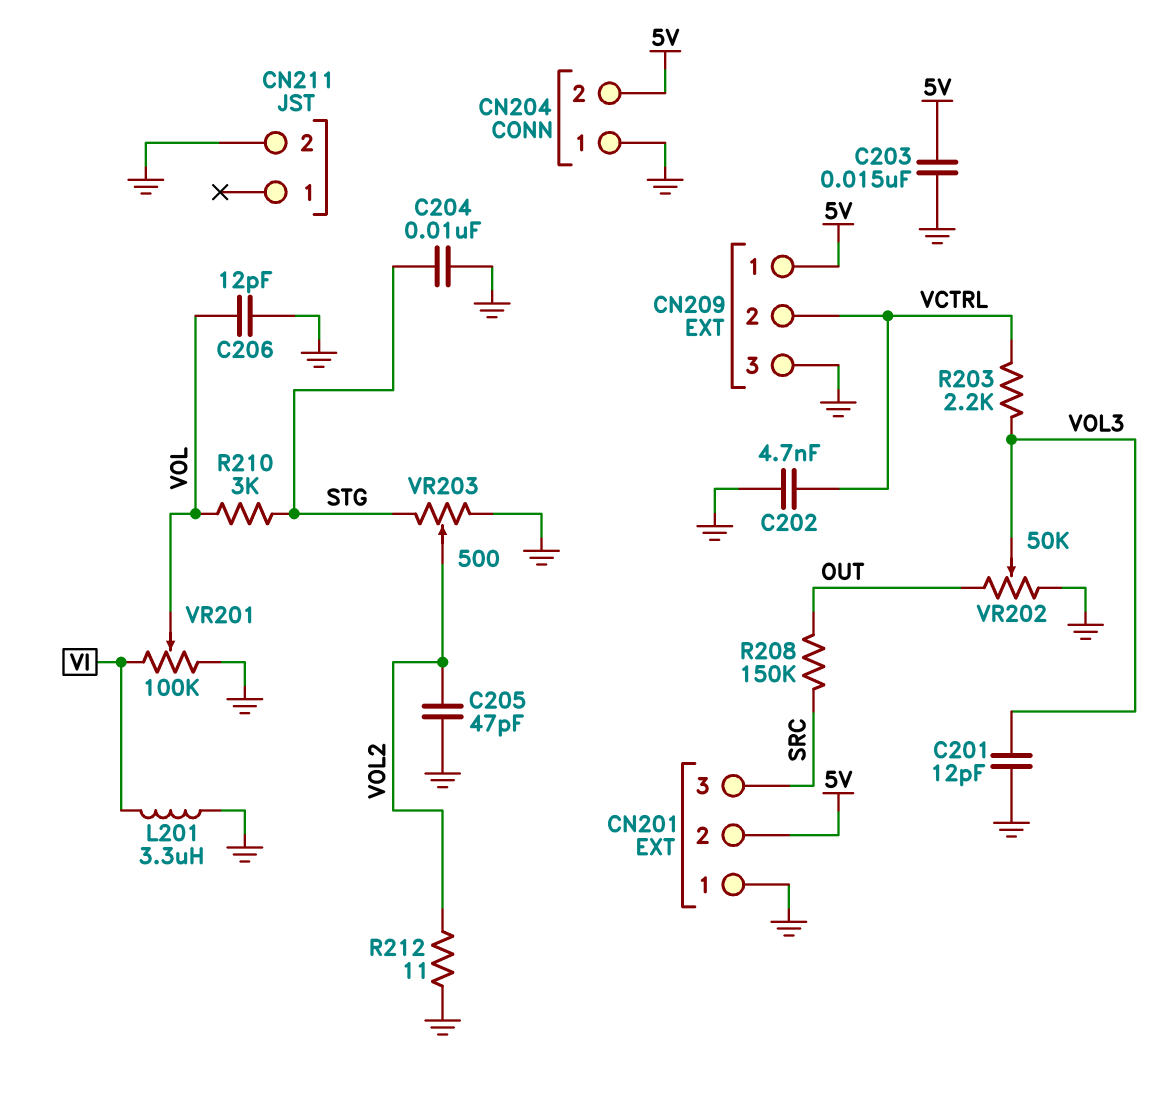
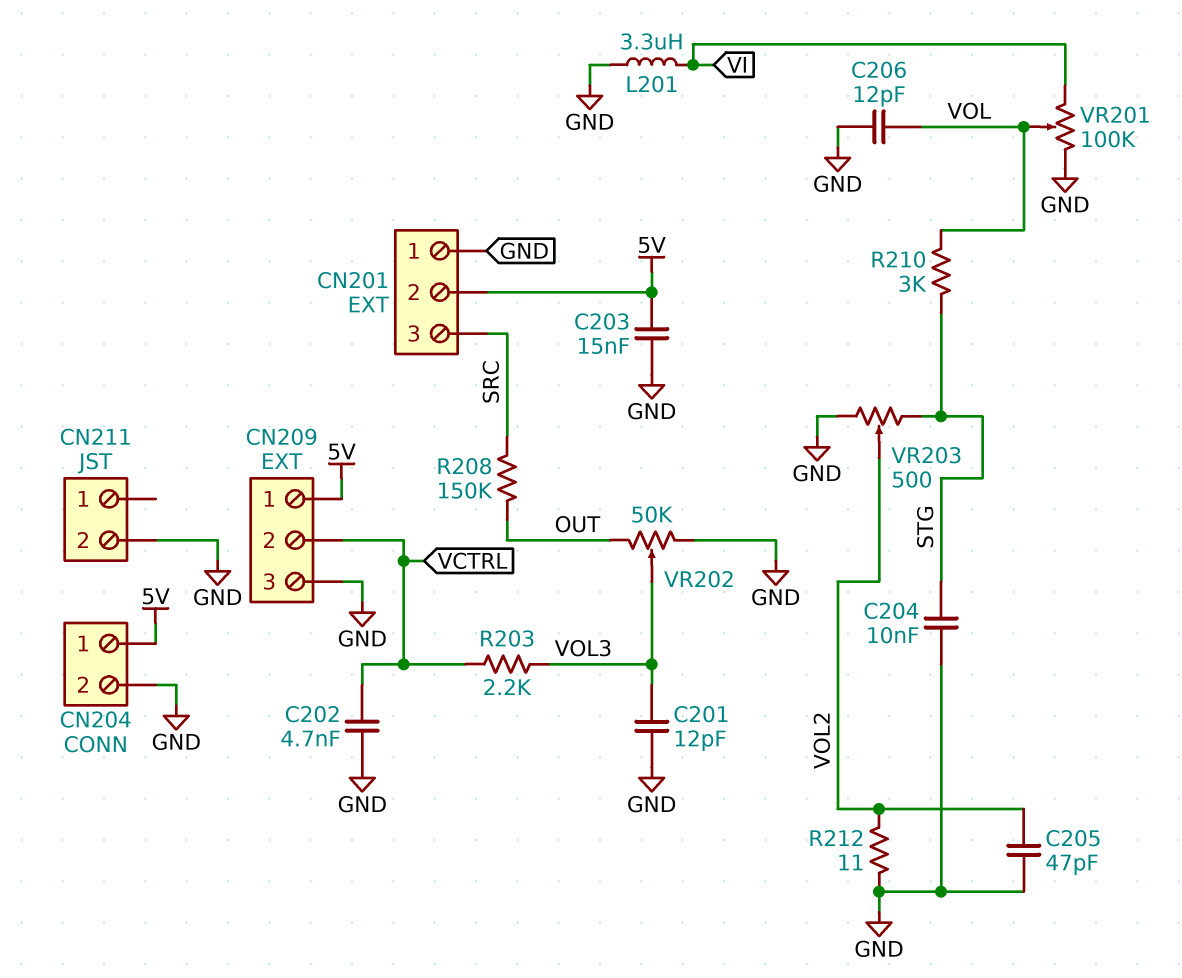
CN204 pin 1: GND -> 5V
CN204 pin 2: 5V -> GND

